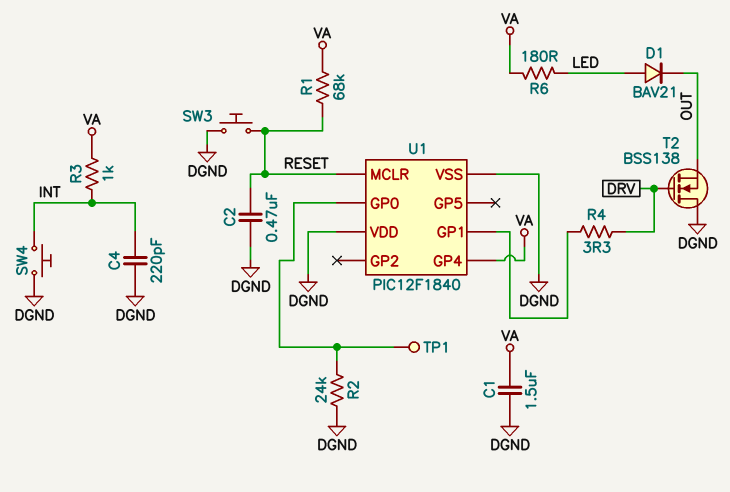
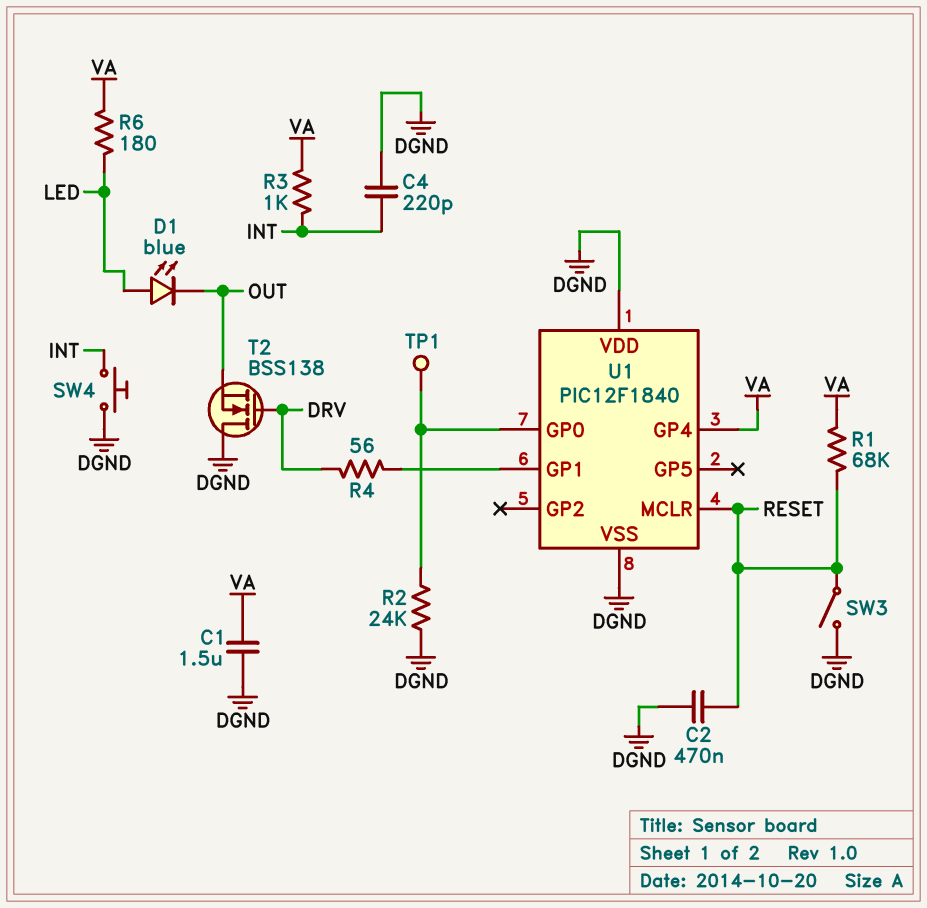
D1: diode BAV21 (A LED, K OUT) -> LED blue (A LED, K OUT)
R4: 3.3 (DRV, U1/GP1) -> 56 (DRV, U1/GP1)
SW3: button (DGND, RESET) -> switch (DGND, RESET)

